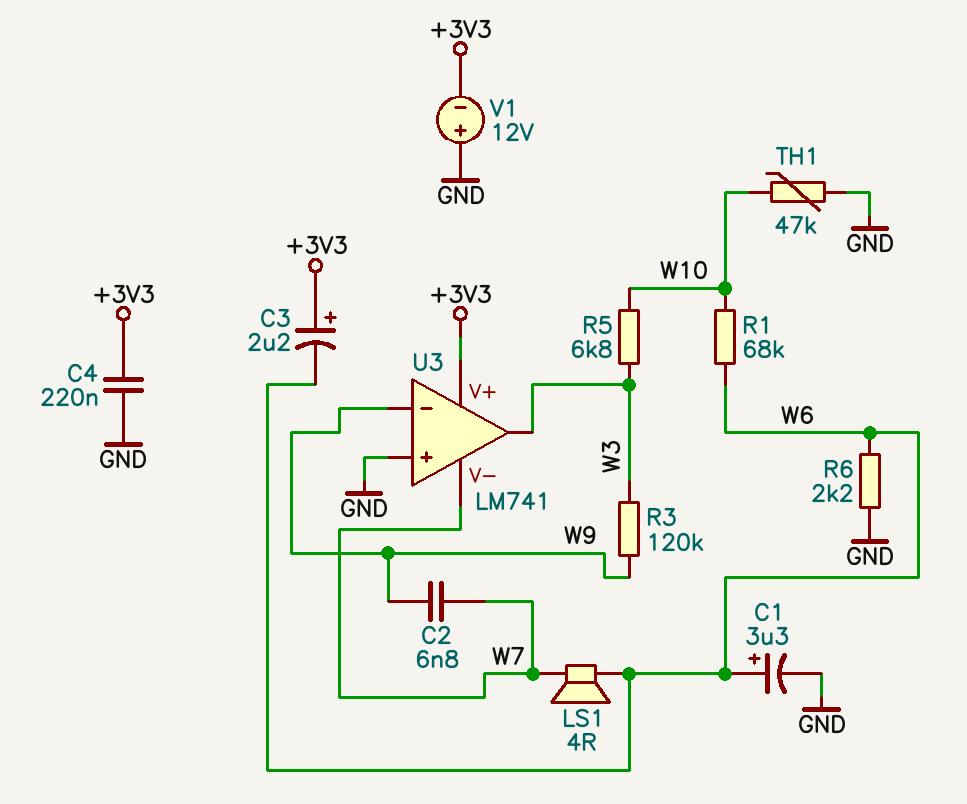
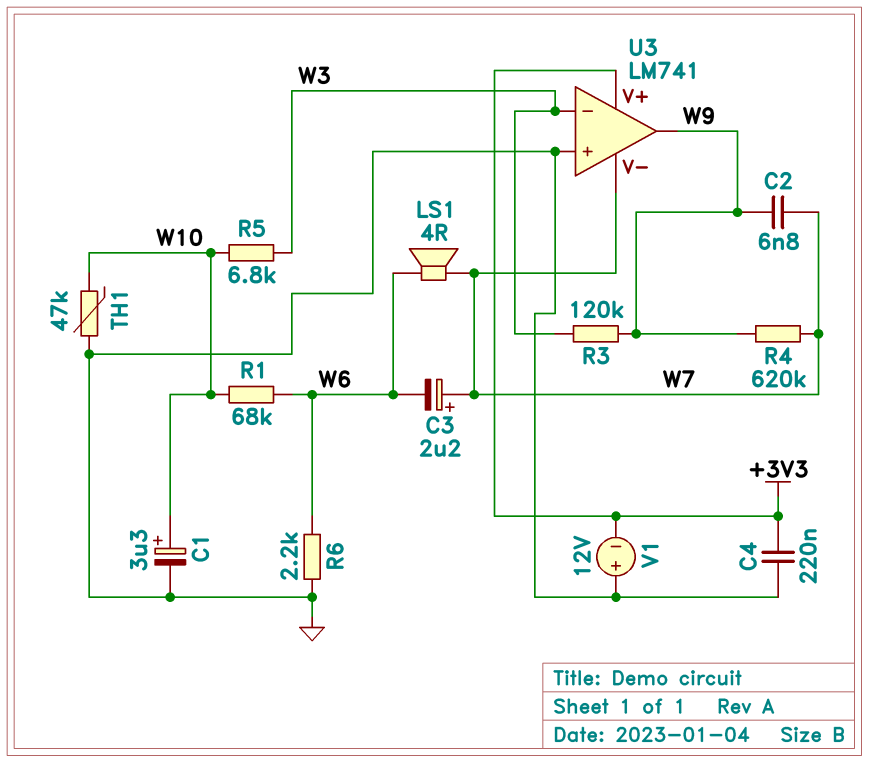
C1: 3.3uF (plus W6, minus GND) -> 3.3uF (plus W10, minus GND)
C3: 2.2uF (plus +3V3, minus W6) -> 2.2uF (plus W7, minus W6)
R4: none -> 620k (W7, W9)
U3 pin in-: W9 -> W3
U3 pin out: W3 -> W9

